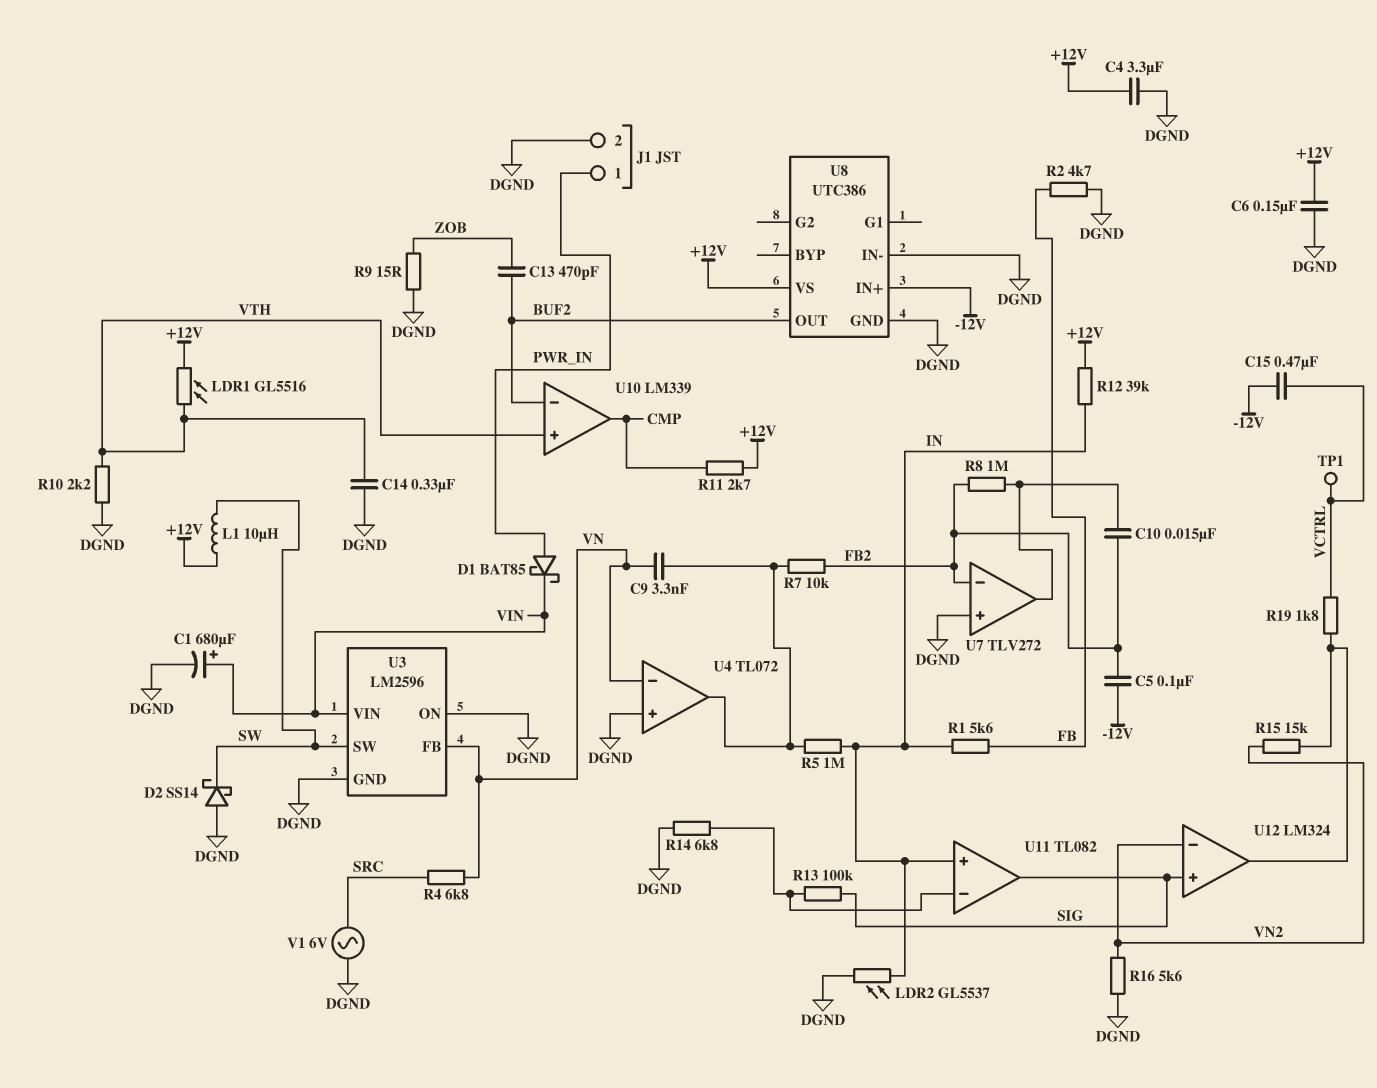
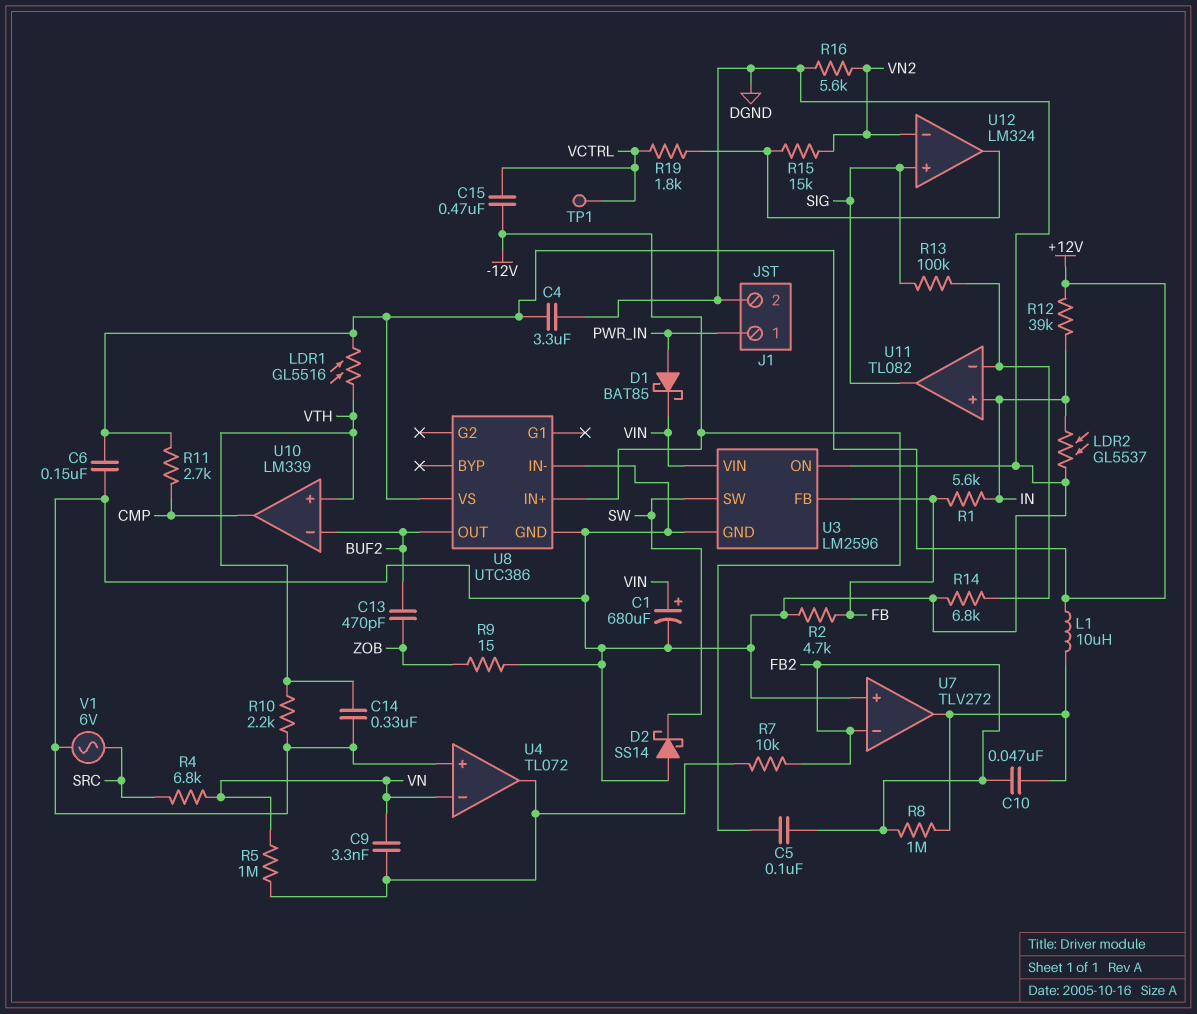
C10: 15nF (FB2, U7/out) -> 47nF (FB2, U7/out)
L1: 10uH (+12V, SW) -> 10uH (+12V, U7/out)
R5: 1M (IN, U4/out) -> 1M (U4/out, VN)
U3 pin FB: VN -> FB

